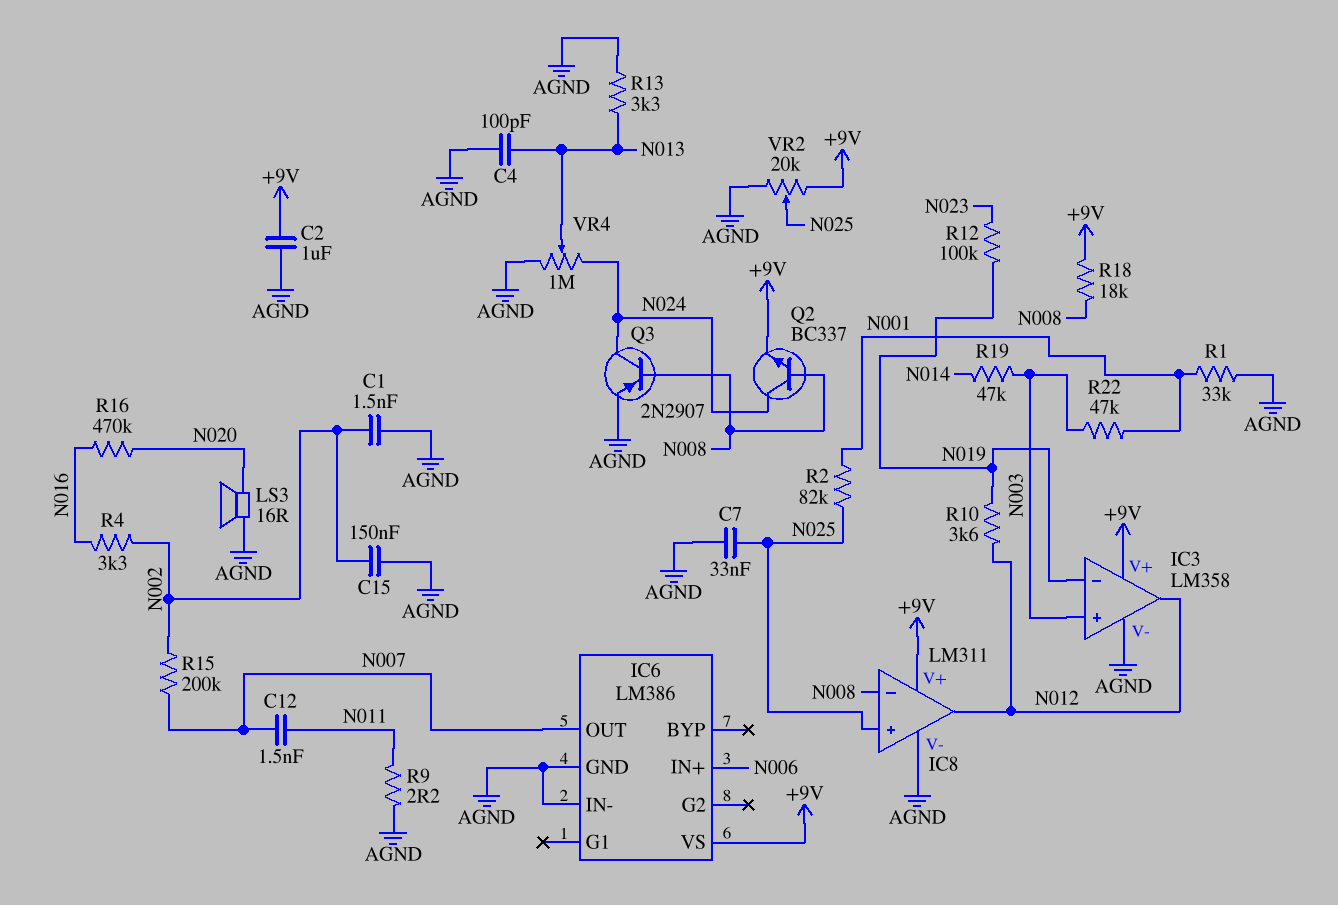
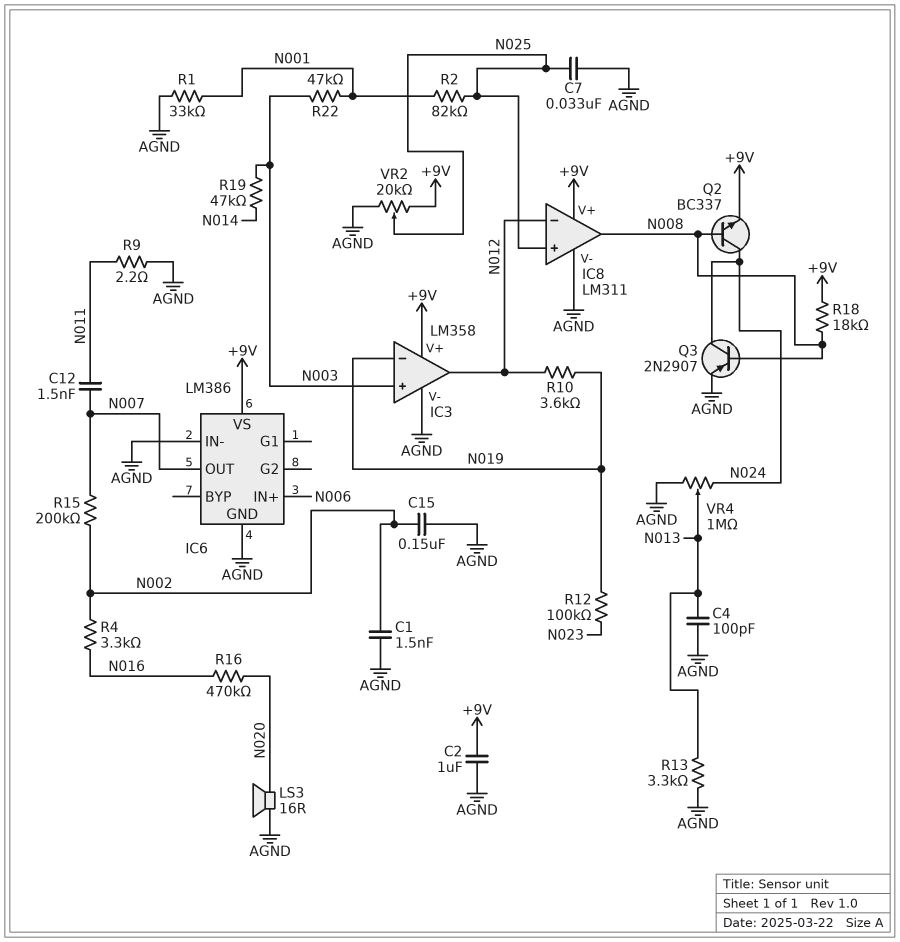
IC8 pin in-: N008 -> N012
IC8 pin out: N012 -> N008

